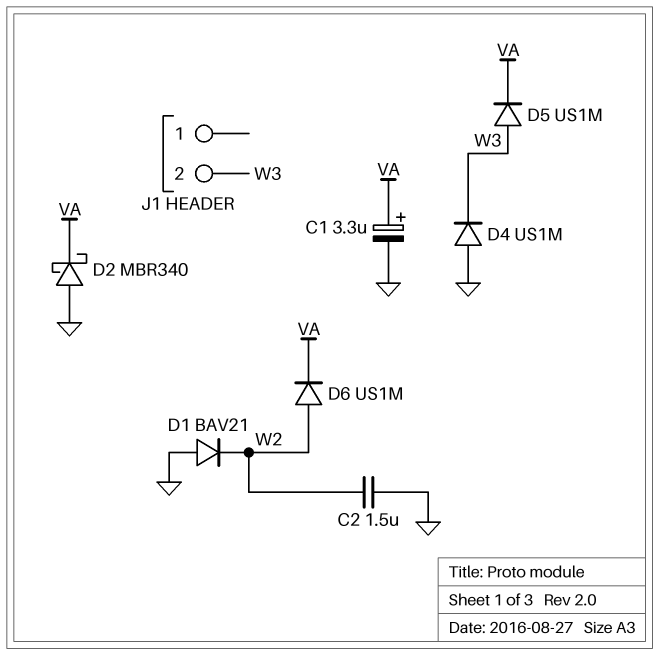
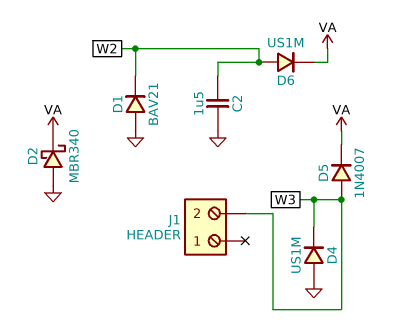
C1: 3.3uF (plus VA, minus GND) -> none
D5: diode US1M (A W3, K VA) -> diode 1N4007 (A W3, K VA)

